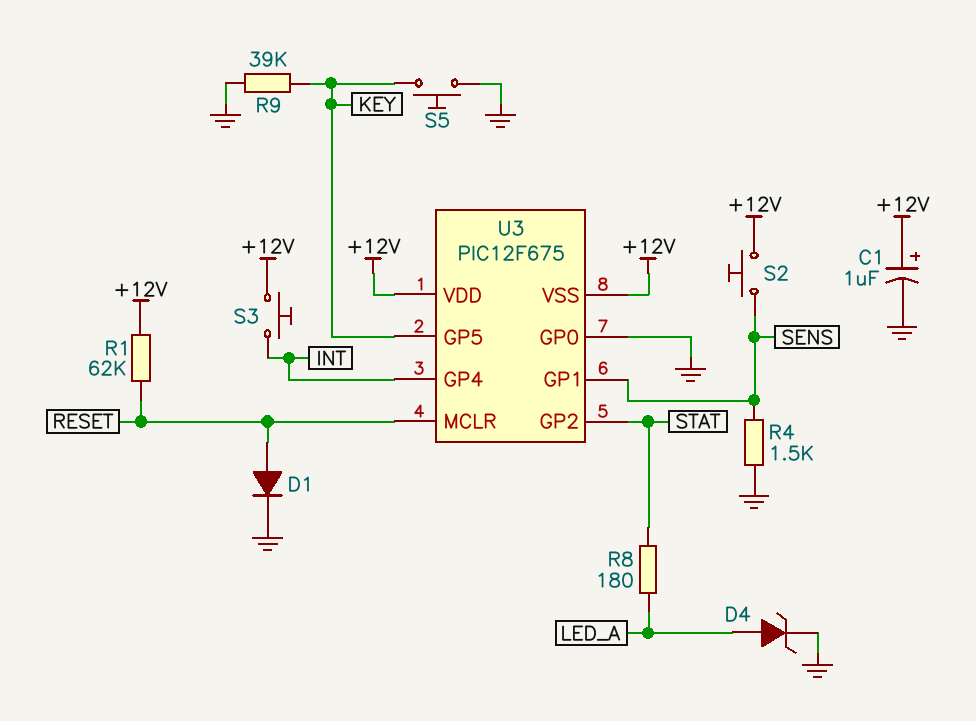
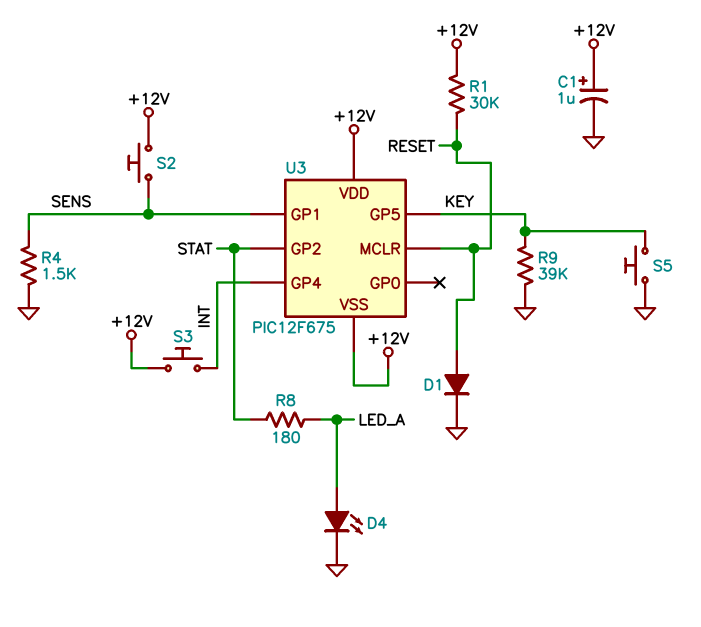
D4: zener (A LED_A, K GND) -> LED (A LED_A, K GND)
R1: 62k (+12V, RESET) -> 30k (+12V, RESET)
U3 pin GP0: GND -> none

